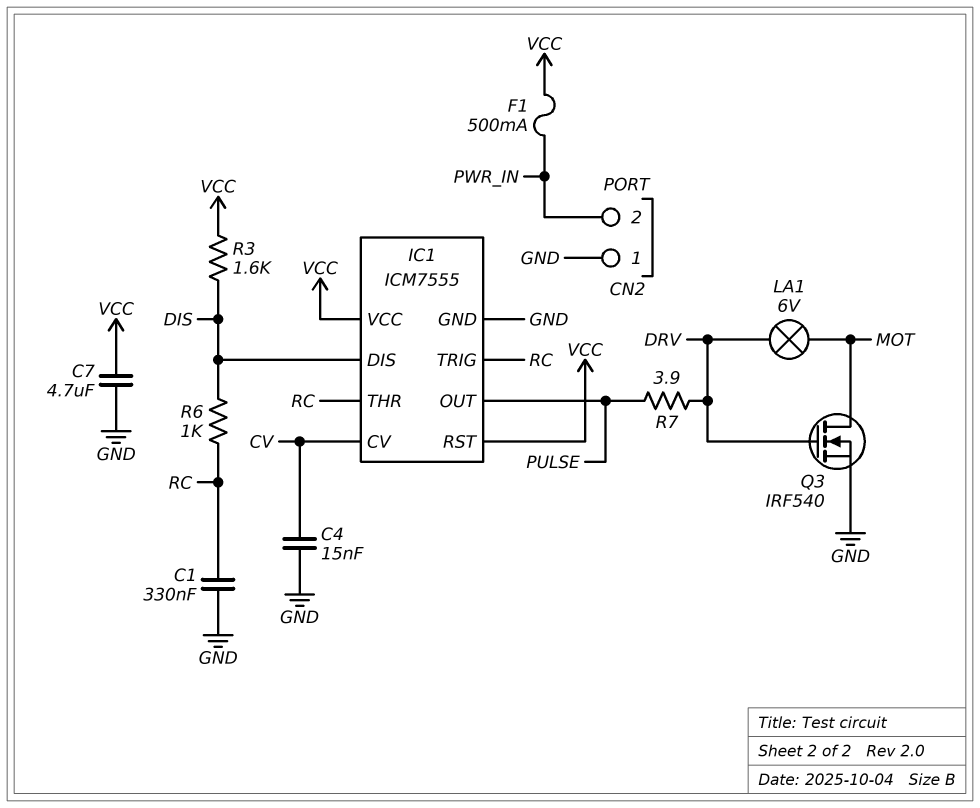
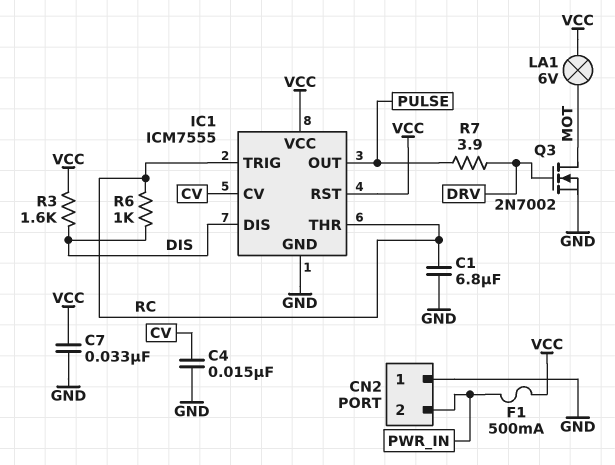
C1: 330nF (GND, RC) -> 6.8uF (GND, RC)
C7: 4.7uF (GND, VCC) -> 33nF (GND, VCC)
LA1: lamp 6V (DRV, MOT) -> lamp 6V (MOT, VCC)
Q3: NMOS IRF540 (G DRV, D MOT, S GND) -> NMOS 2N7002 (G DRV, D MOT, S GND)

